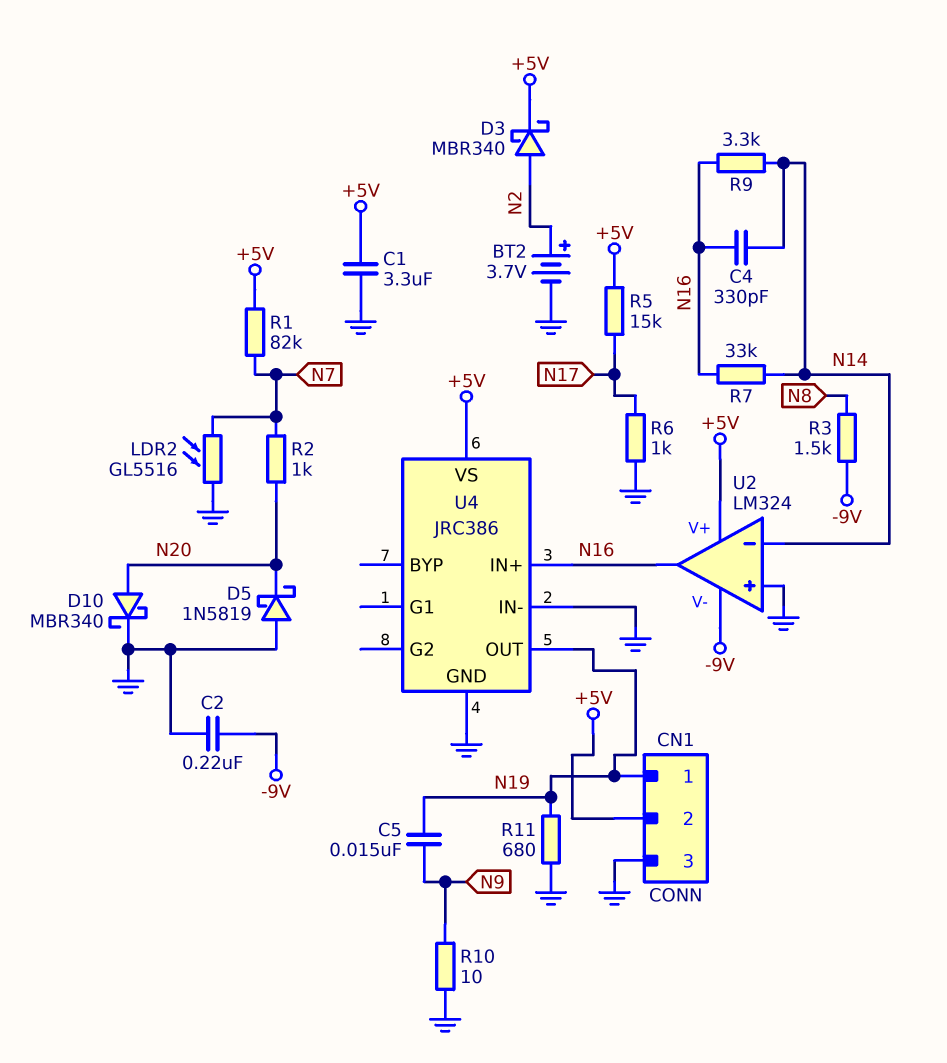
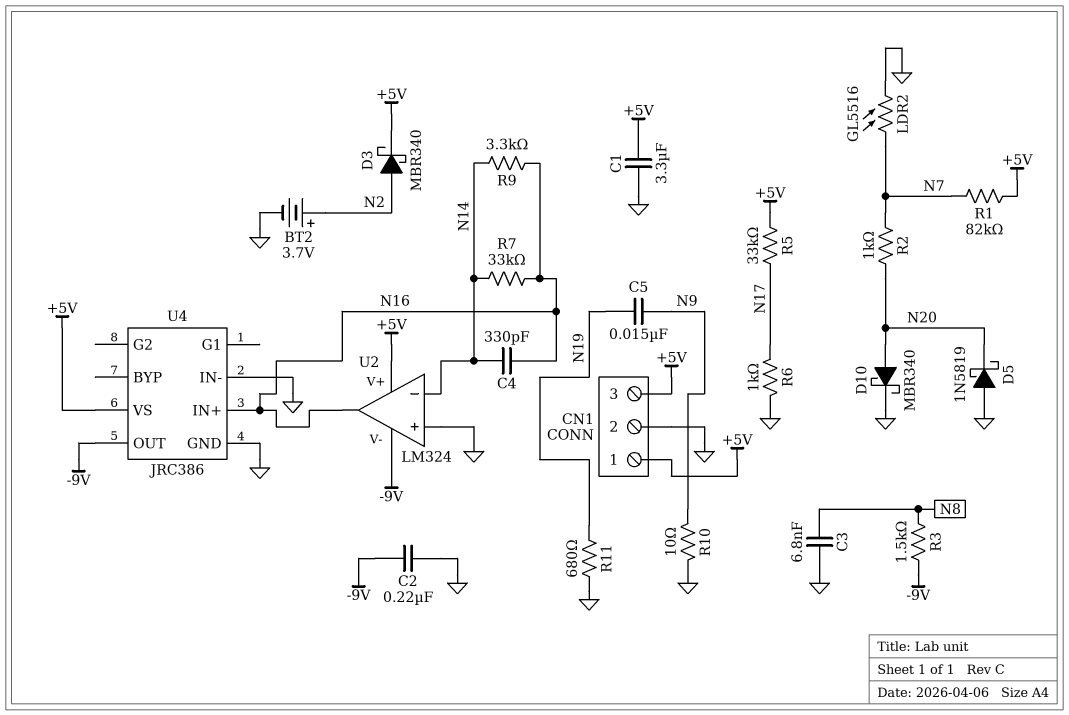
C3: none -> 6.8nF (GND, N8)
CN1 pin 1: N19 -> +5V
CN1 pin 2: +5V -> GND
CN1 pin 3: GND -> +5V
R5: 15k (+5V, N17) -> 33k (+5V, N17)
U4 pin OUT: N19 -> -9V

